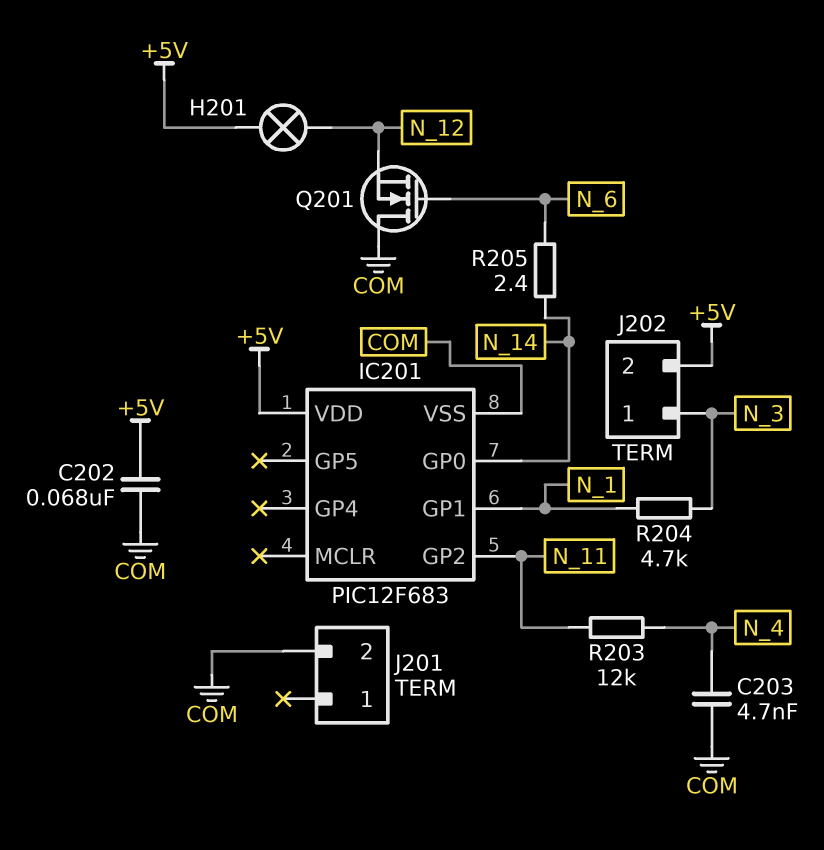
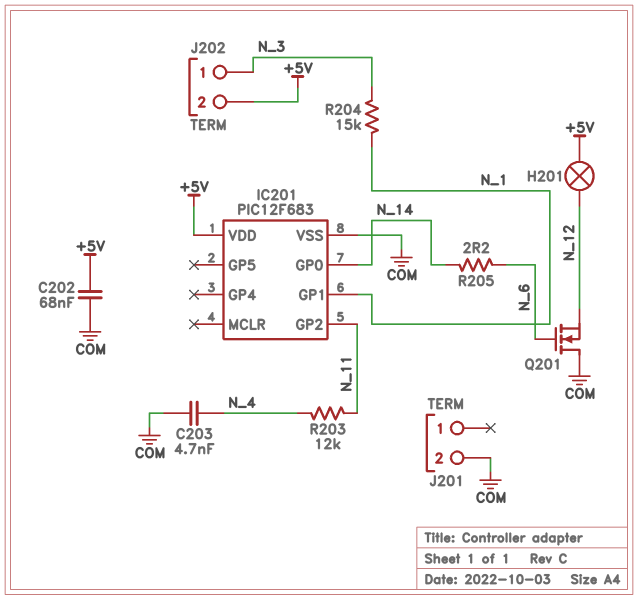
R204: 4.7k (N_1, N_3) -> 15k (N_1, N_3)
R205: 2.4 (N_6, N_14) -> 2.2 (N_6, N_14)

